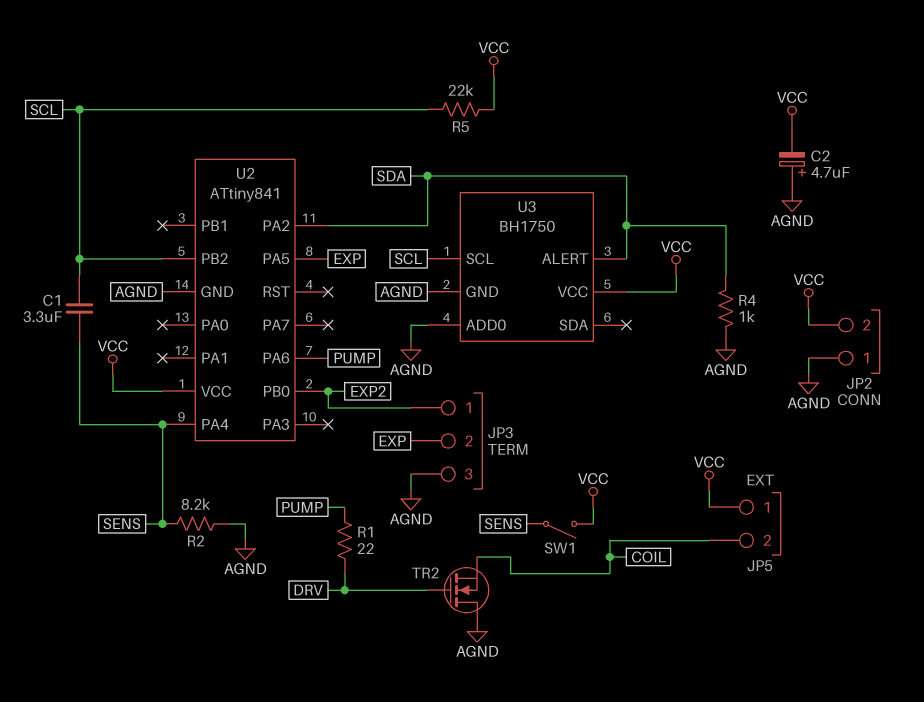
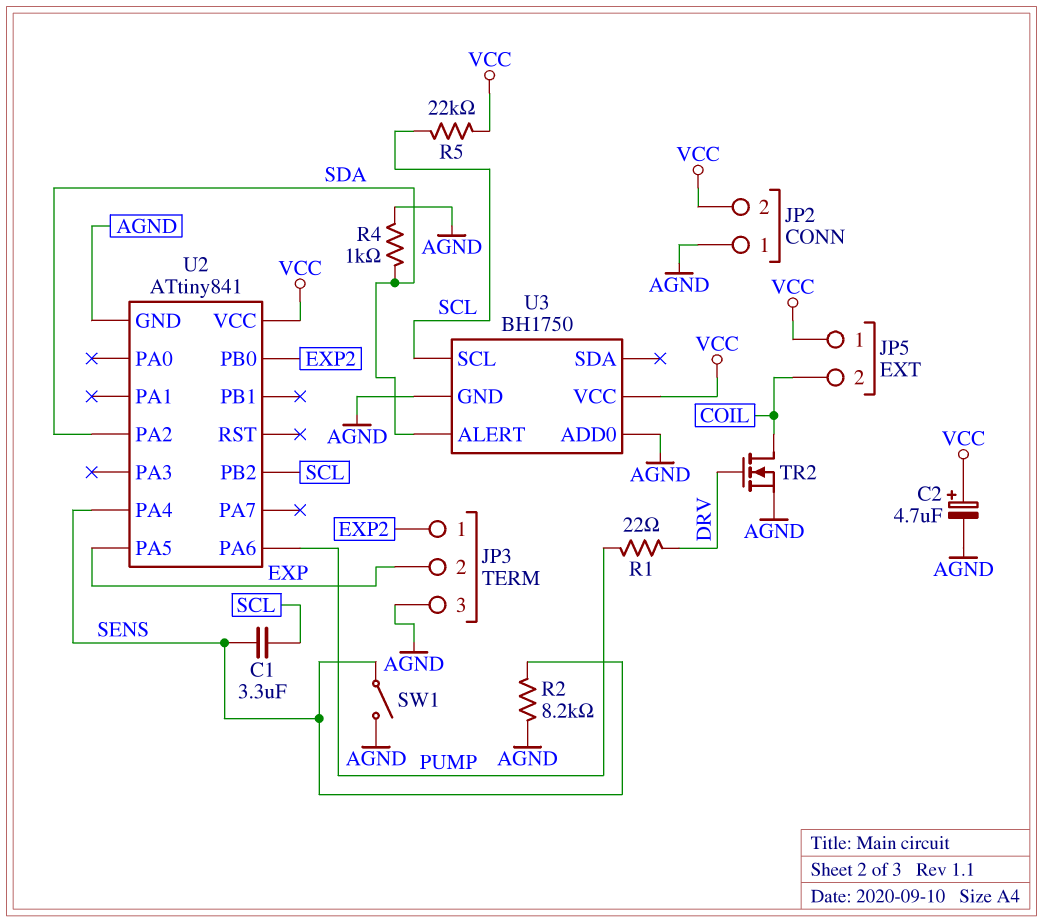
C2: 4.7uF (plus AGND, minus VCC) -> 4.7uF (plus VCC, minus AGND)
SW1: switch (SENS, VCC) -> switch (AGND, SENS)
TR2: NMOS (G DRV, D AGND, S COIL) -> NMOS (G DRV, D COIL, S AGND)

